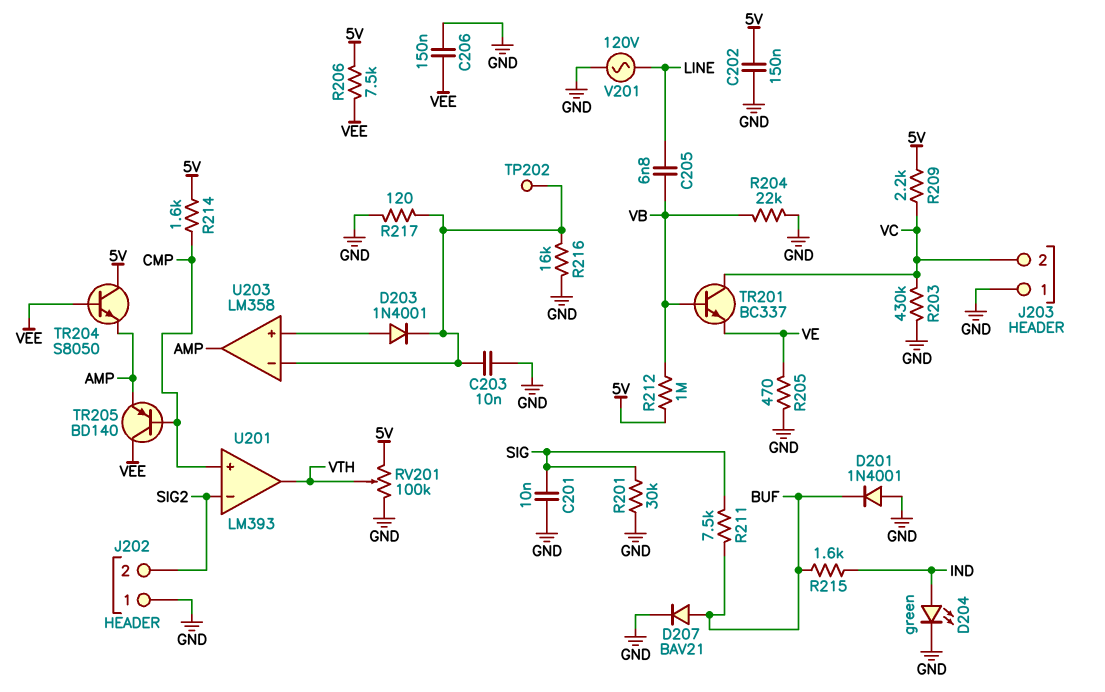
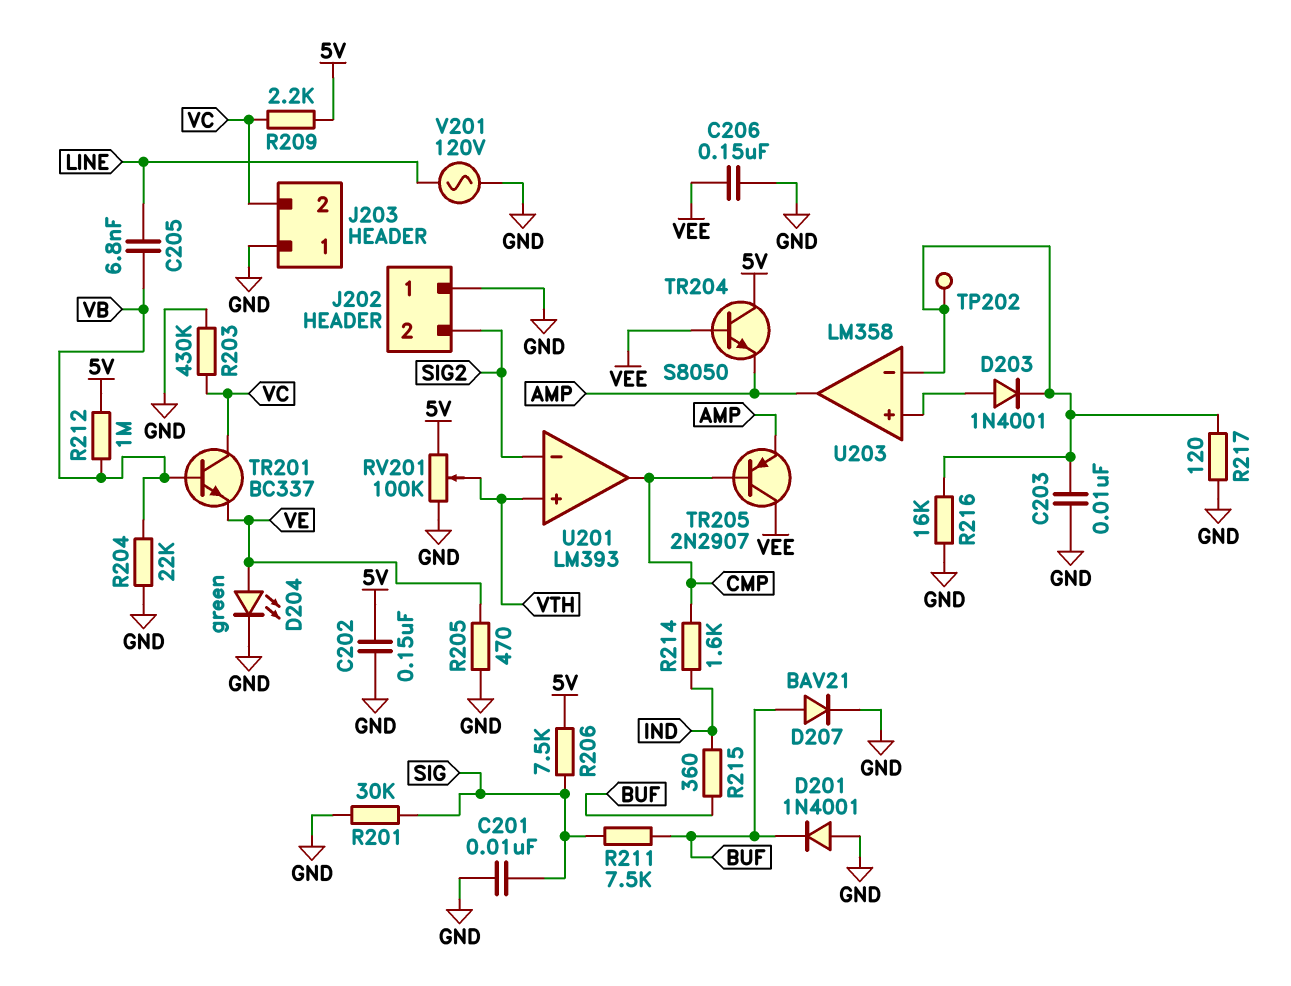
D204: LED green (A IND, K GND) -> LED green (A VE, K GND)
R206: 7.5k (5V, VEE) -> 7.5k (5V, SIG)
R214: 1.6k (5V, CMP) -> 1.6k (CMP, IND)
R215: 1.6k (BUF, IND) -> 360 (BUF, IND)
TR205: PNP BD140 (B CMP, C VEE, E AMP) -> PNP 2N2907 (B CMP, C VEE, E AMP)
U201 pin in+: CMP -> VTH
U201 pin out: VTH -> CMP

